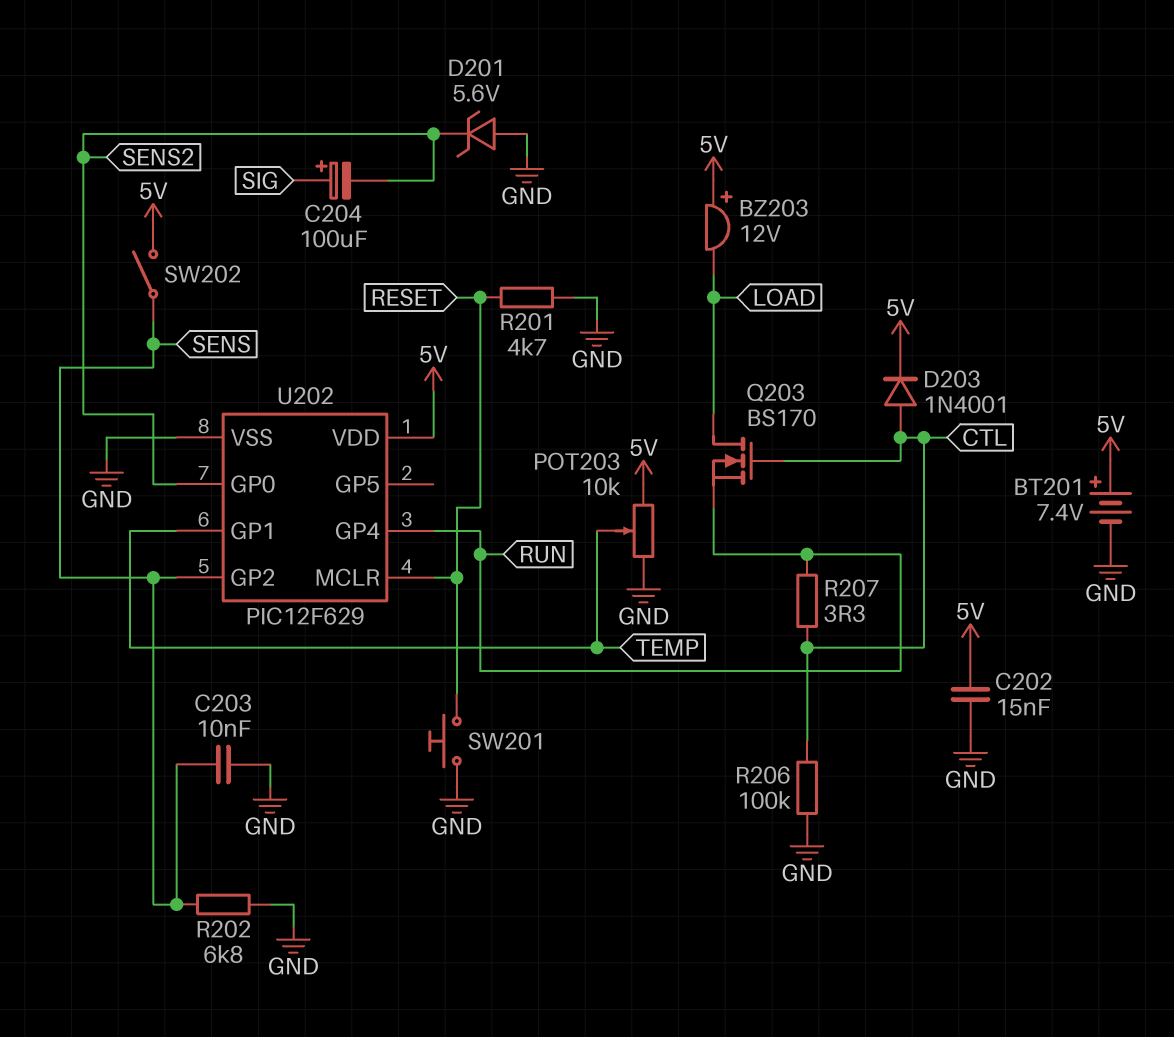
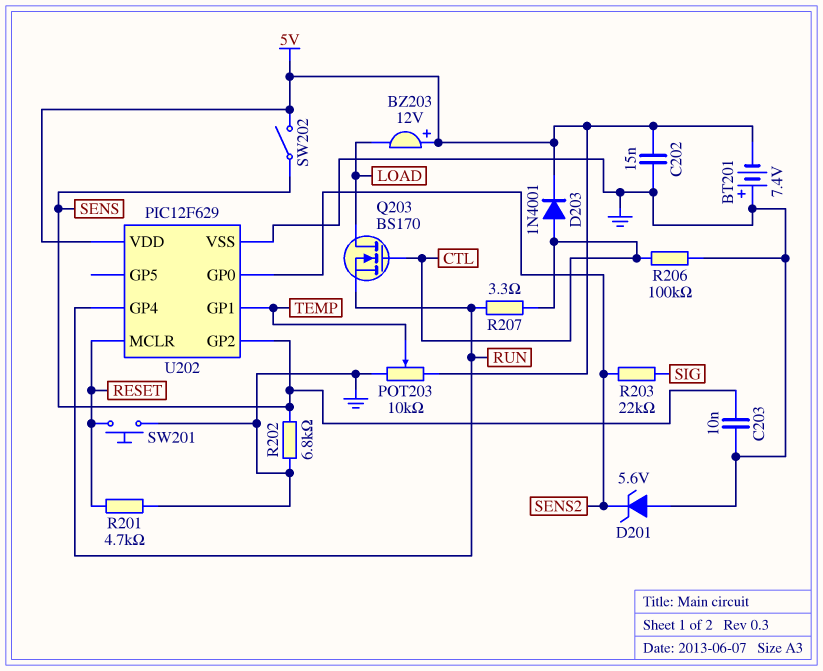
BT201: 7.4V (plus 5V, minus GND) -> 7.4V (plus GND, minus 5V)
C204: 100uF (plus SIG, minus SENS2) -> none
R203: none -> 22k (SENS2, SIG)

